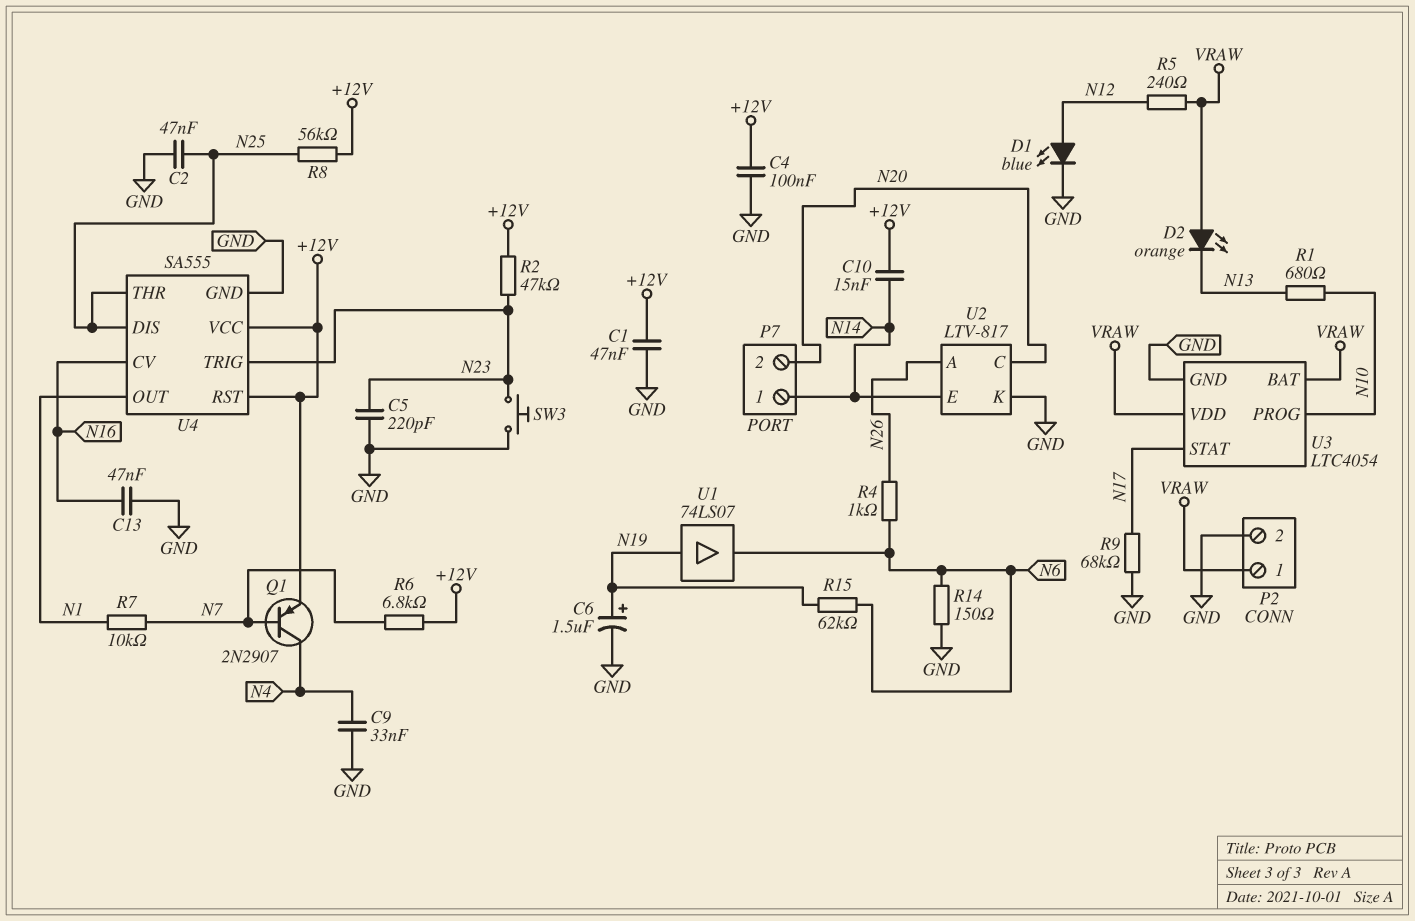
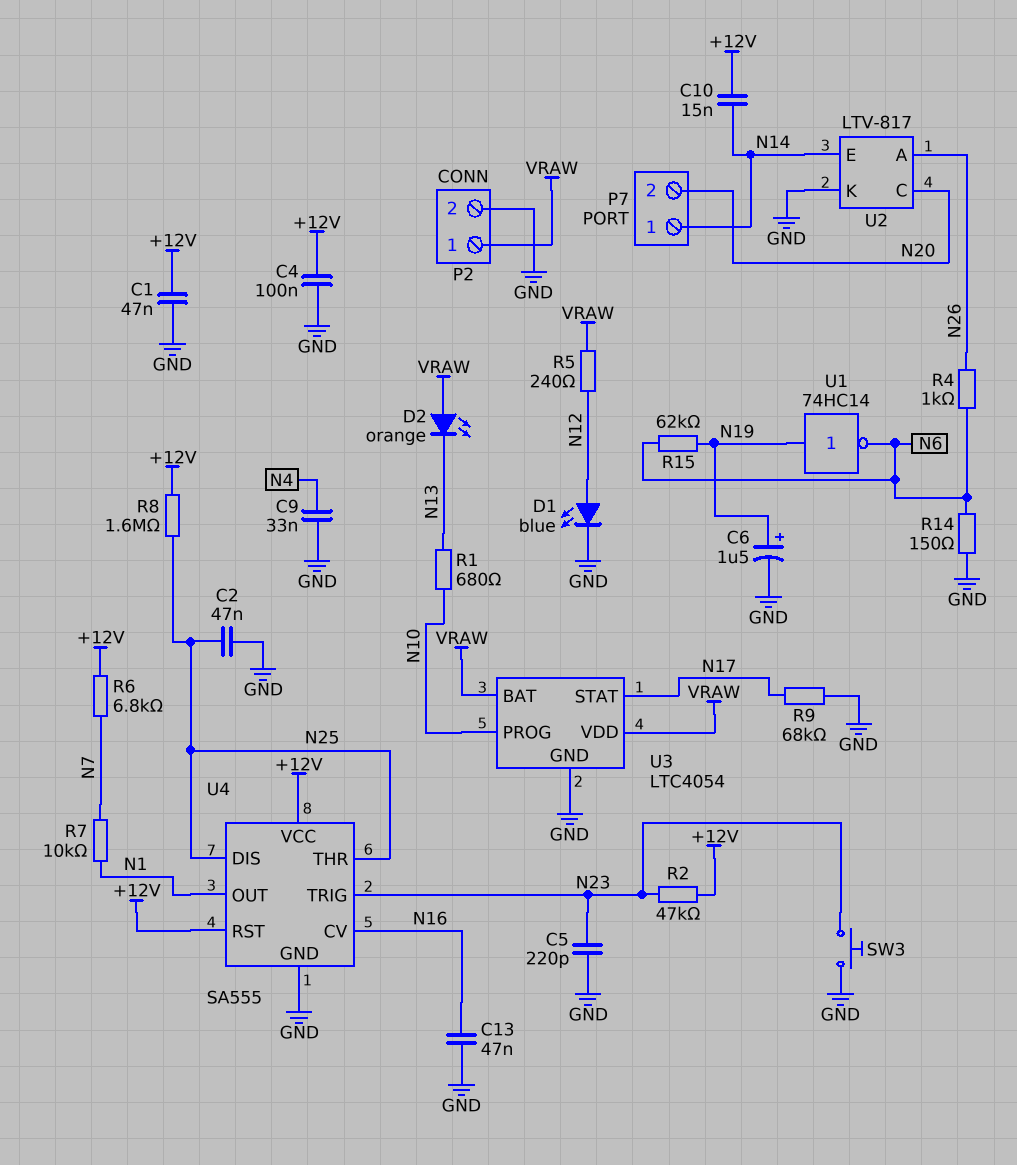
Q1: PNP 2N2907 (B N7, C N4, E +12V) -> none
R8: 56k (+12V, N25) -> 1.6M (+12V, N25)
U1: buffer 74LS07 (in N19, out N6) -> NOT 74HC14 (in N19, out N6)

